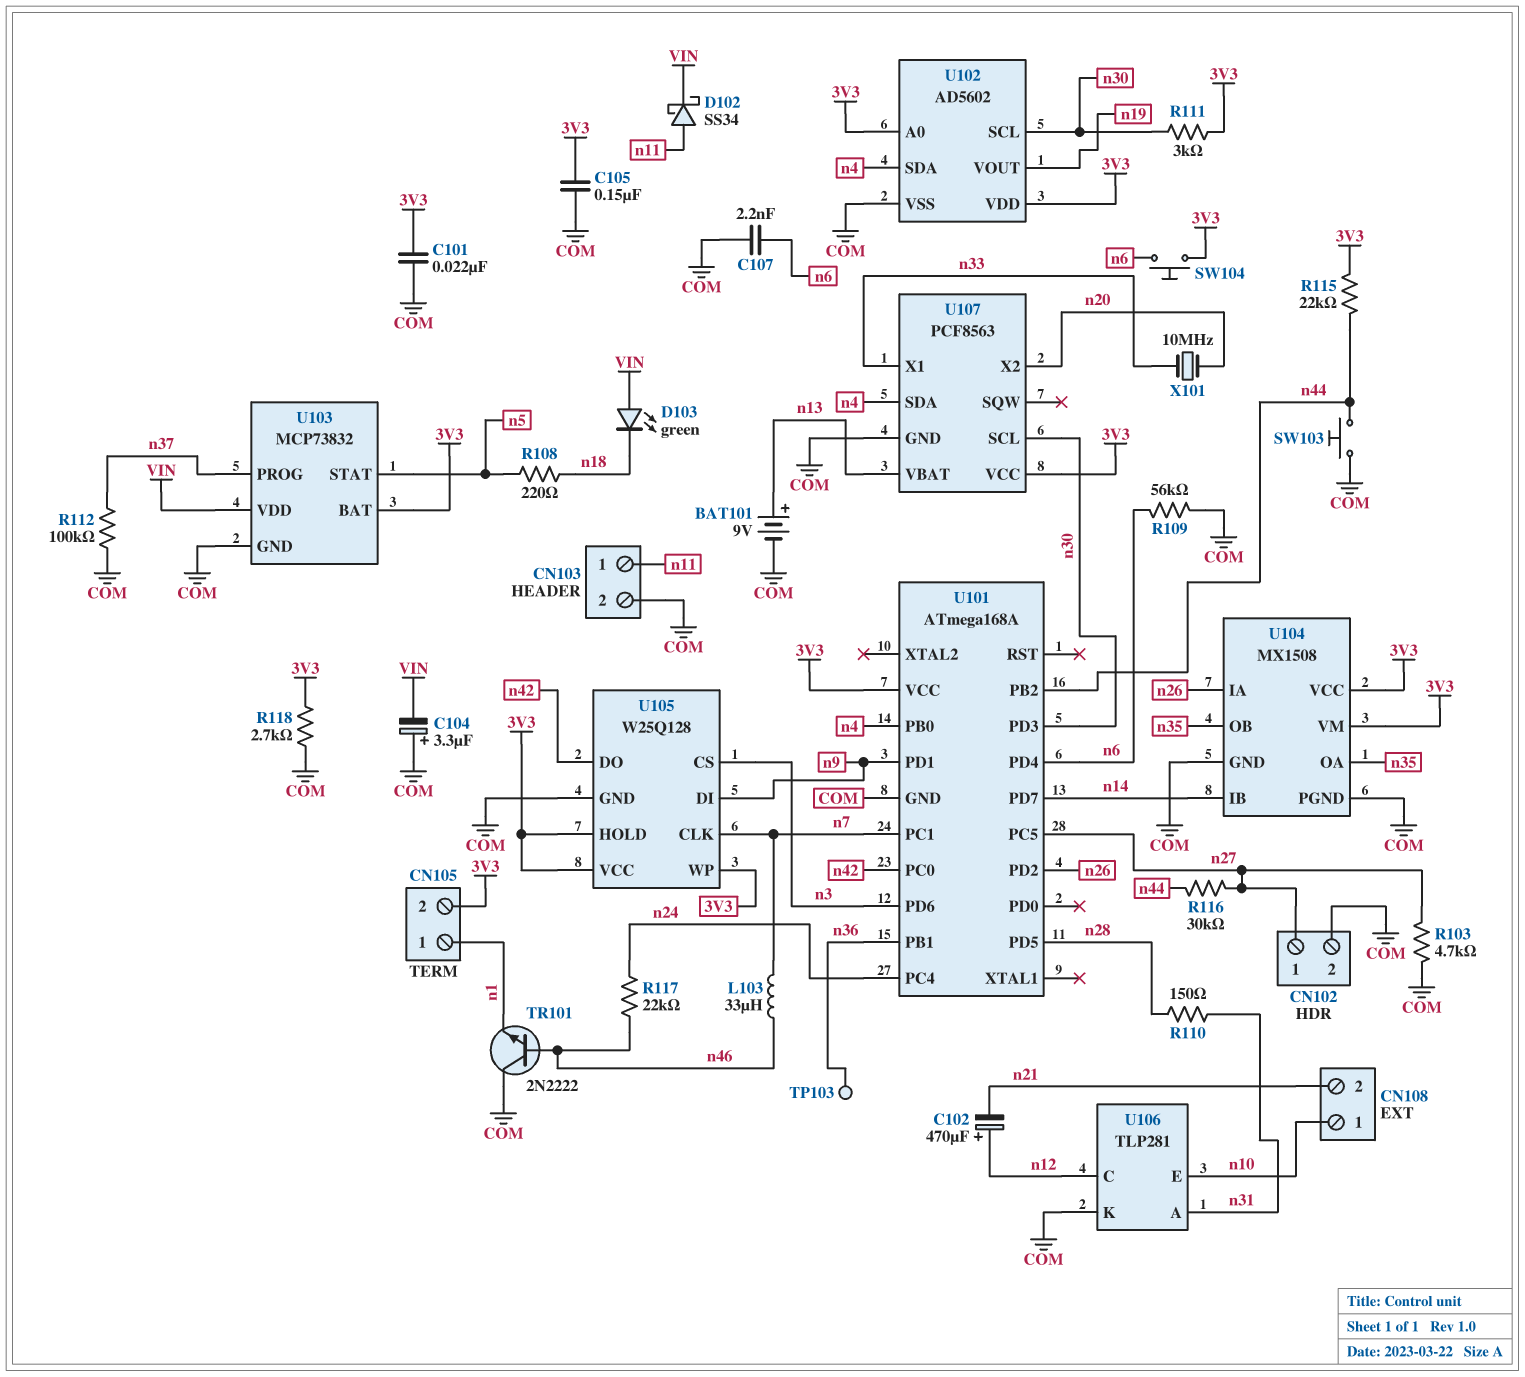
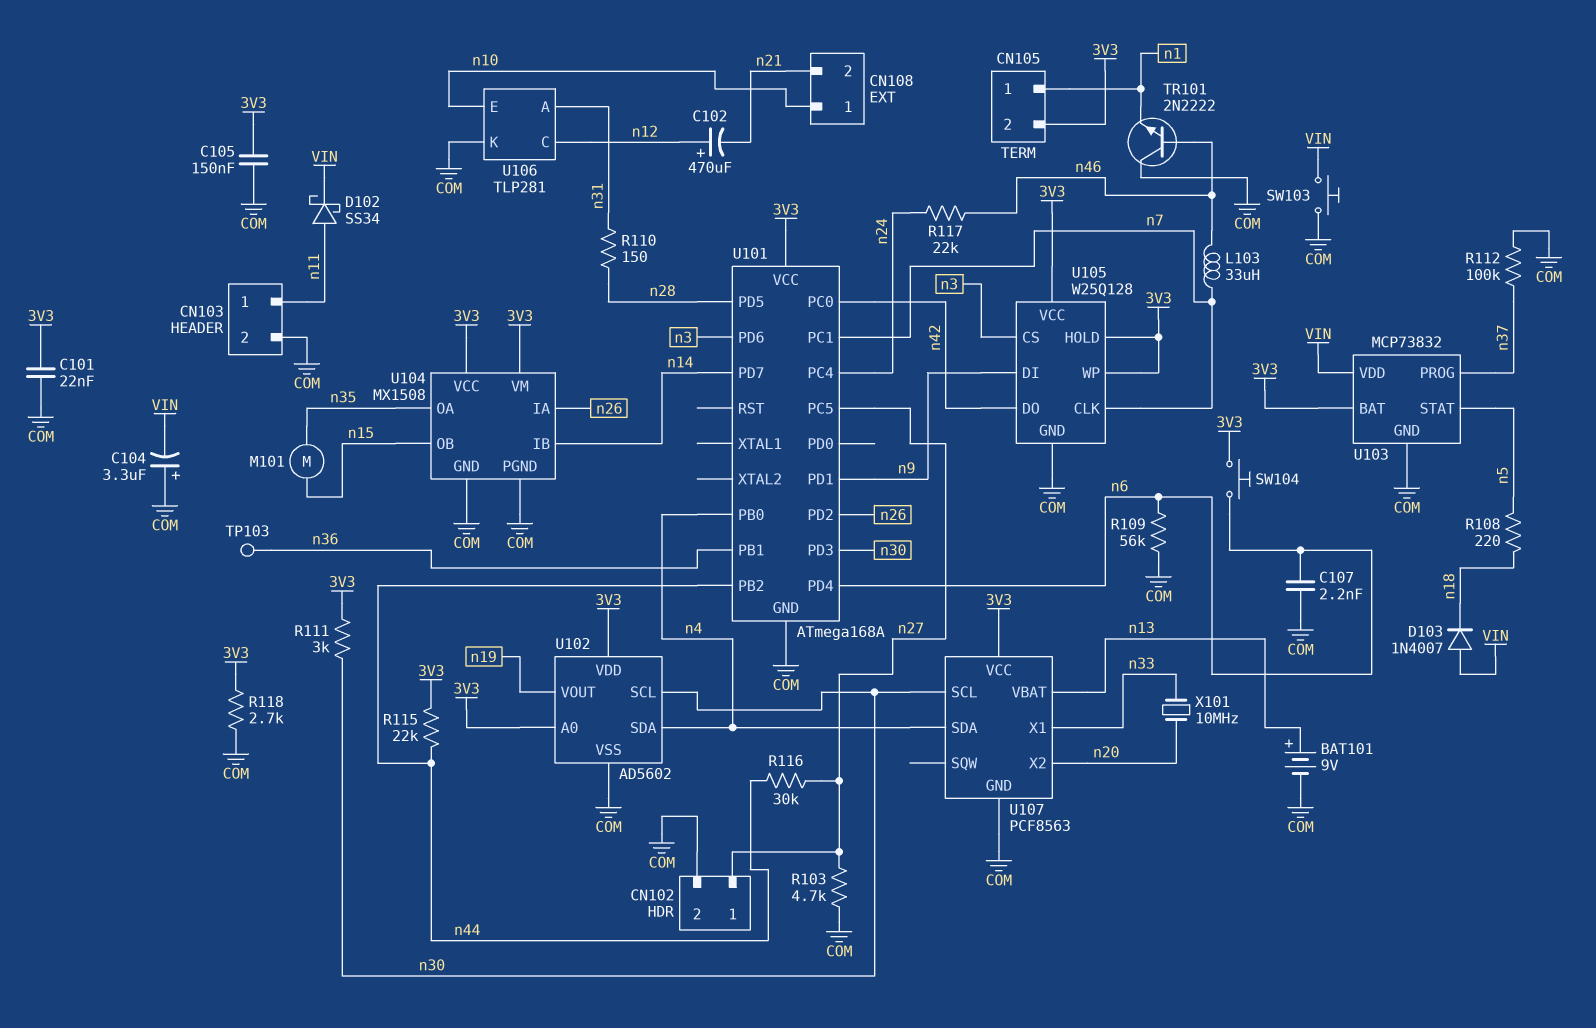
D103: LED green (A VIN, K n18) -> diode 1N4007 (A VIN, K n18)
M101: none -> motor (n15, n35)
SW103: button (COM, n44) -> button (COM, VIN)
U104 pin OB: n35 -> n15

